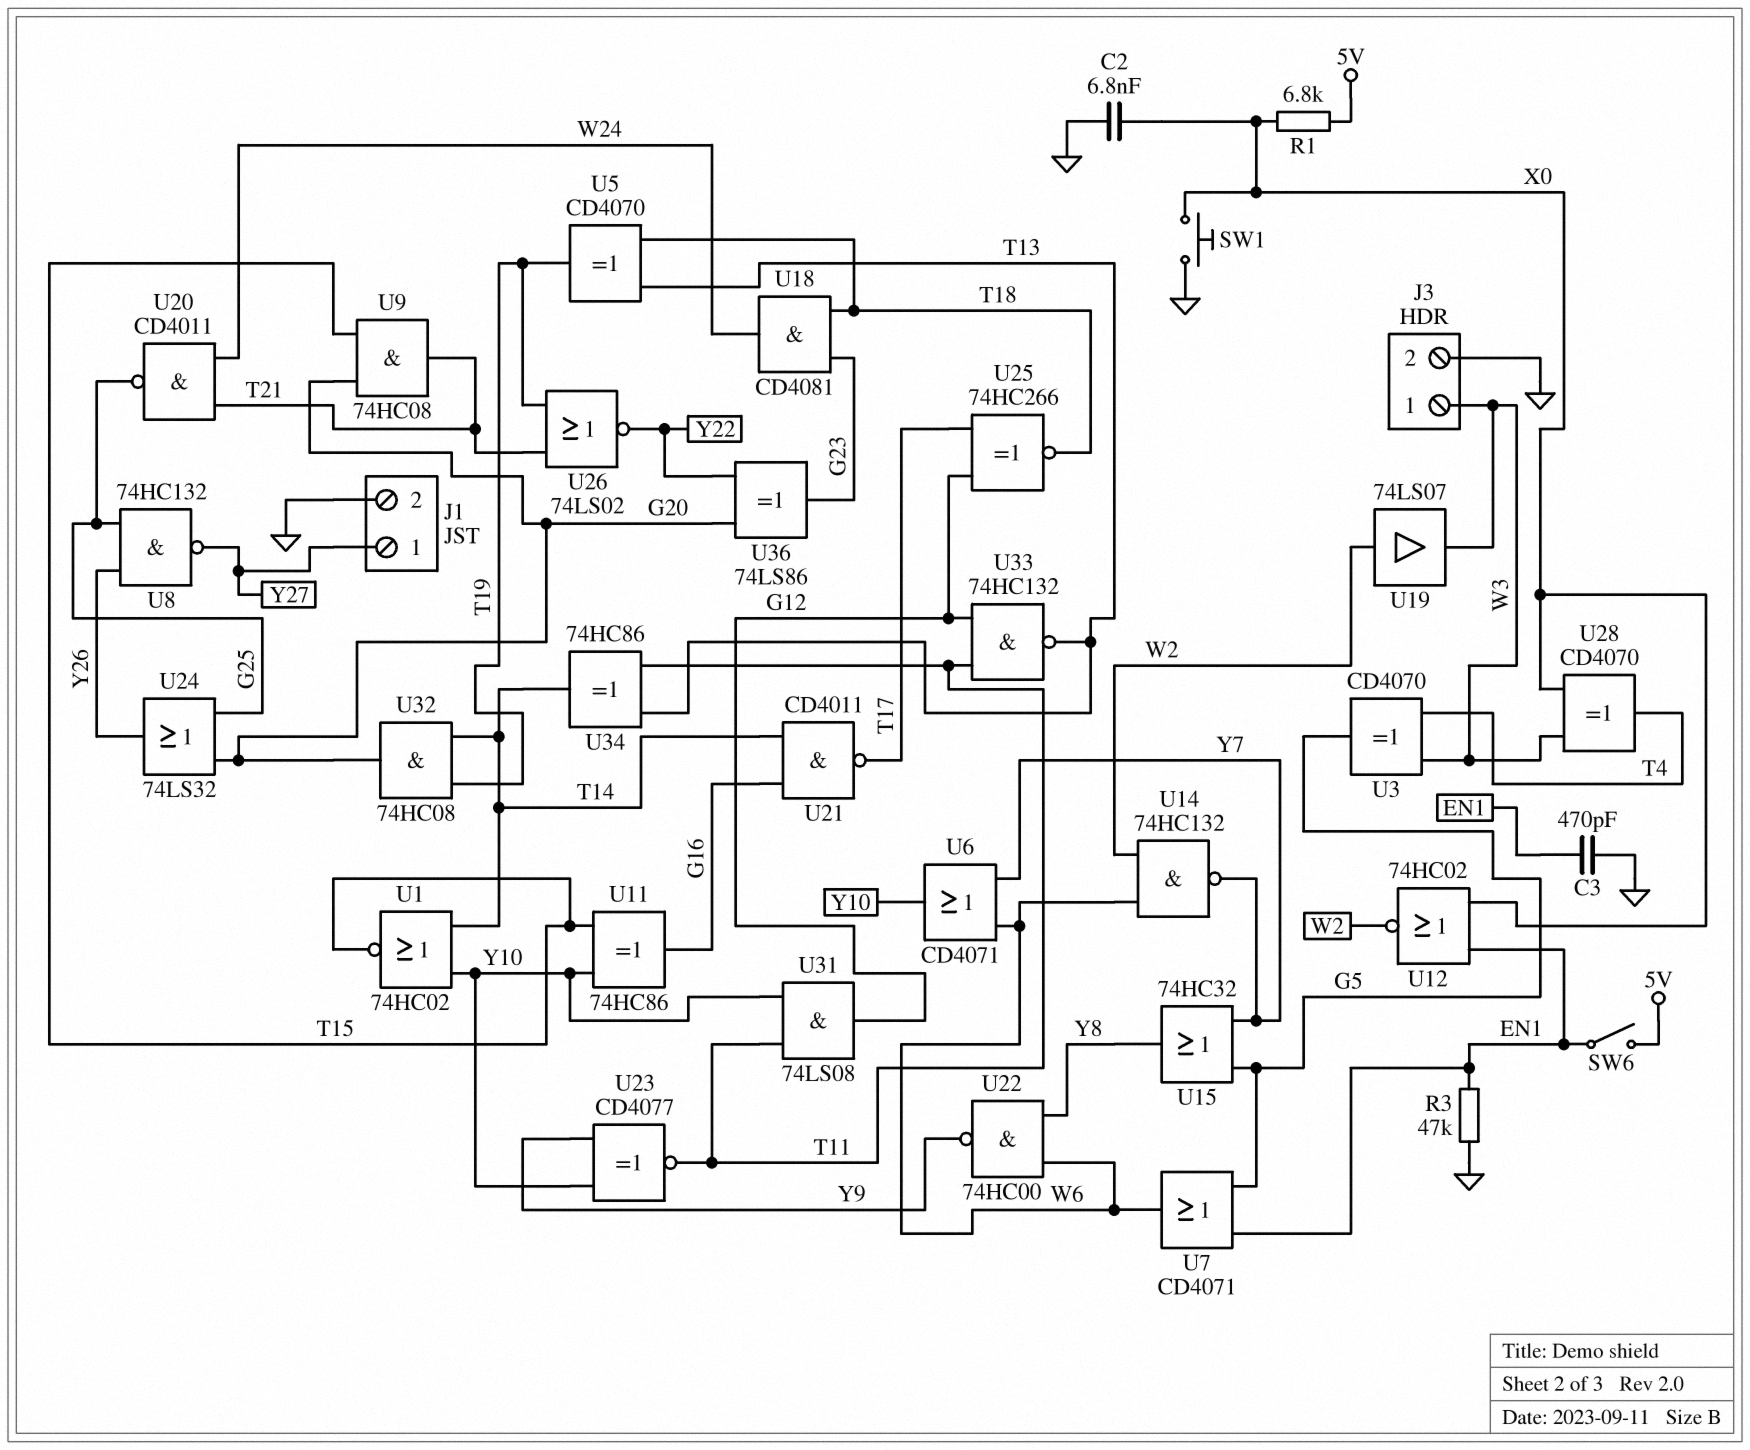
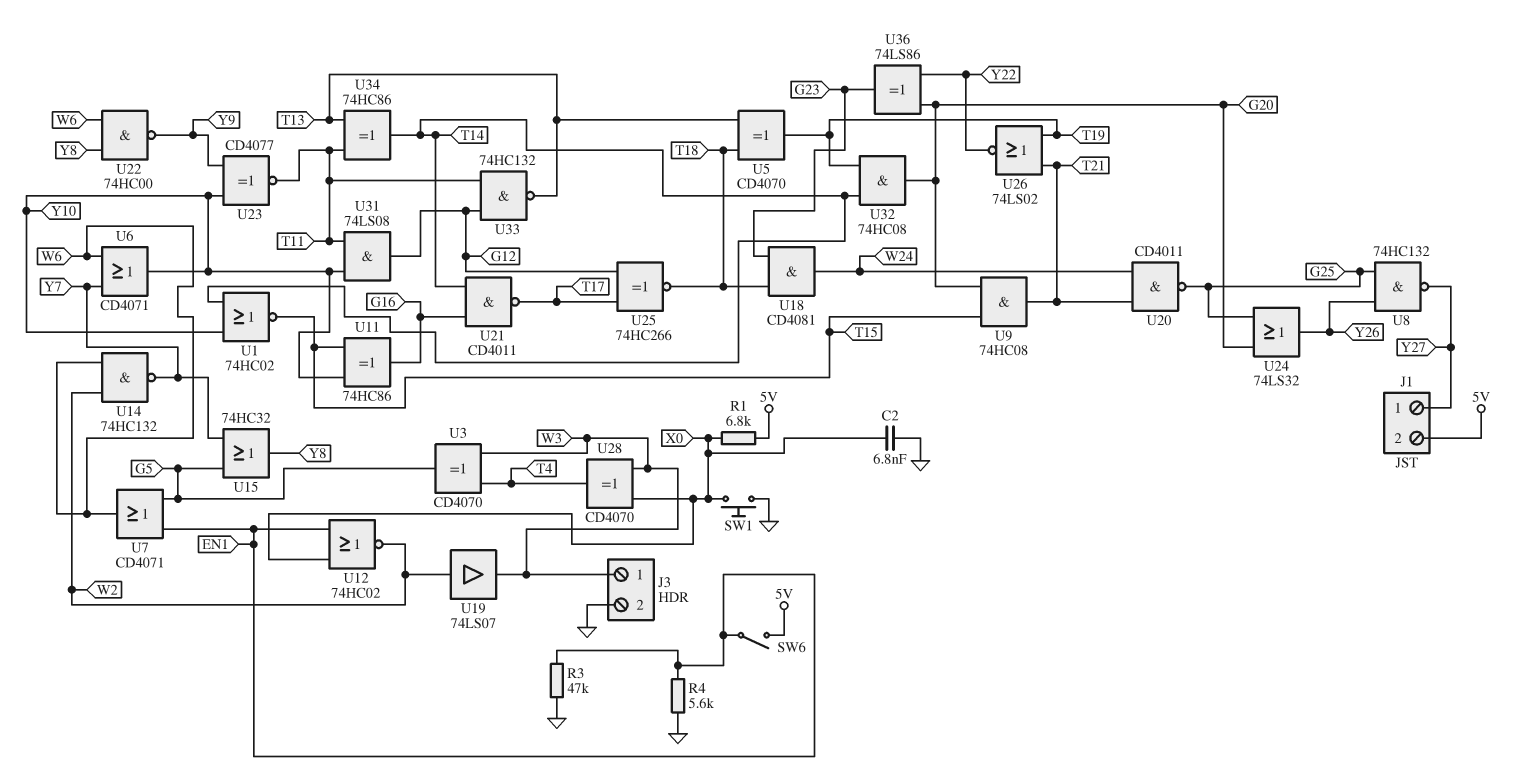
C3: 470pF (EN1, GND) -> none
J1 pin 2: GND -> 5V
R4: none -> 5.6k (EN1, GND)

